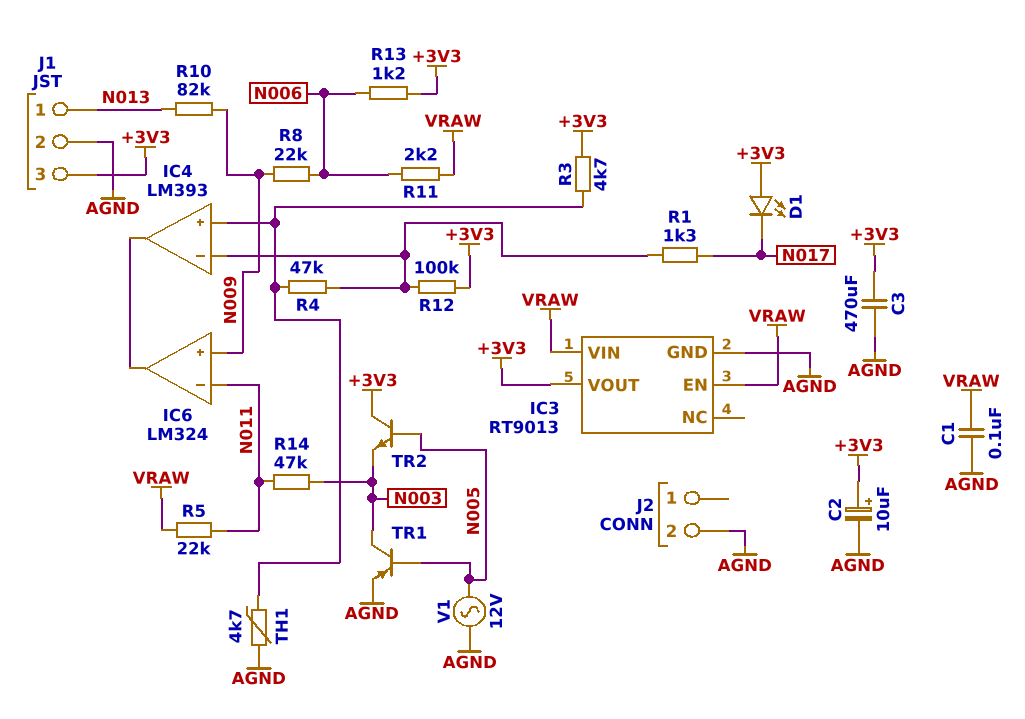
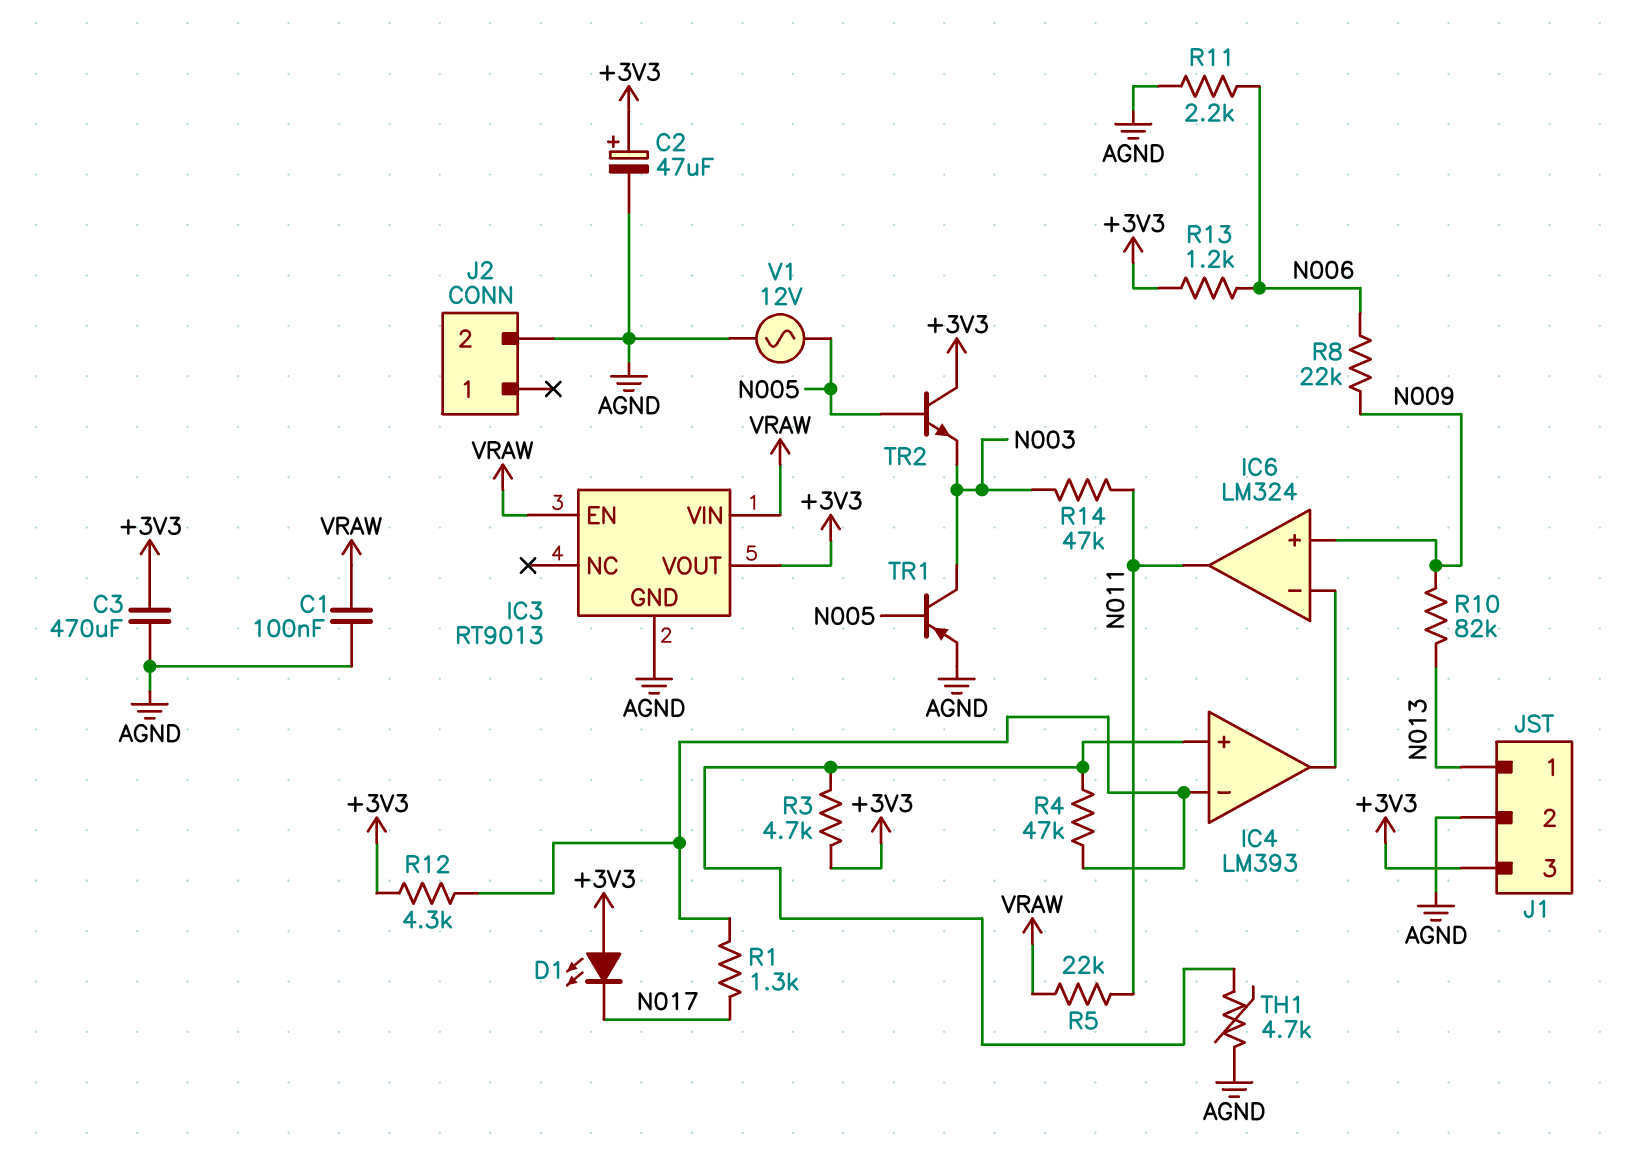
C2: 10uF (plus +3V3, minus AGND) -> 47uF (plus +3V3, minus AGND)
IC6 pin in-: N011 -> IC4/out
IC6 pin out: IC4/out -> N011
R11: 2.2k (N006, VRAW) -> 2.2k (AGND, N006)
R12: 100k (+3V3, IC4/in-) -> 4.3k (+3V3, IC4/in-)

